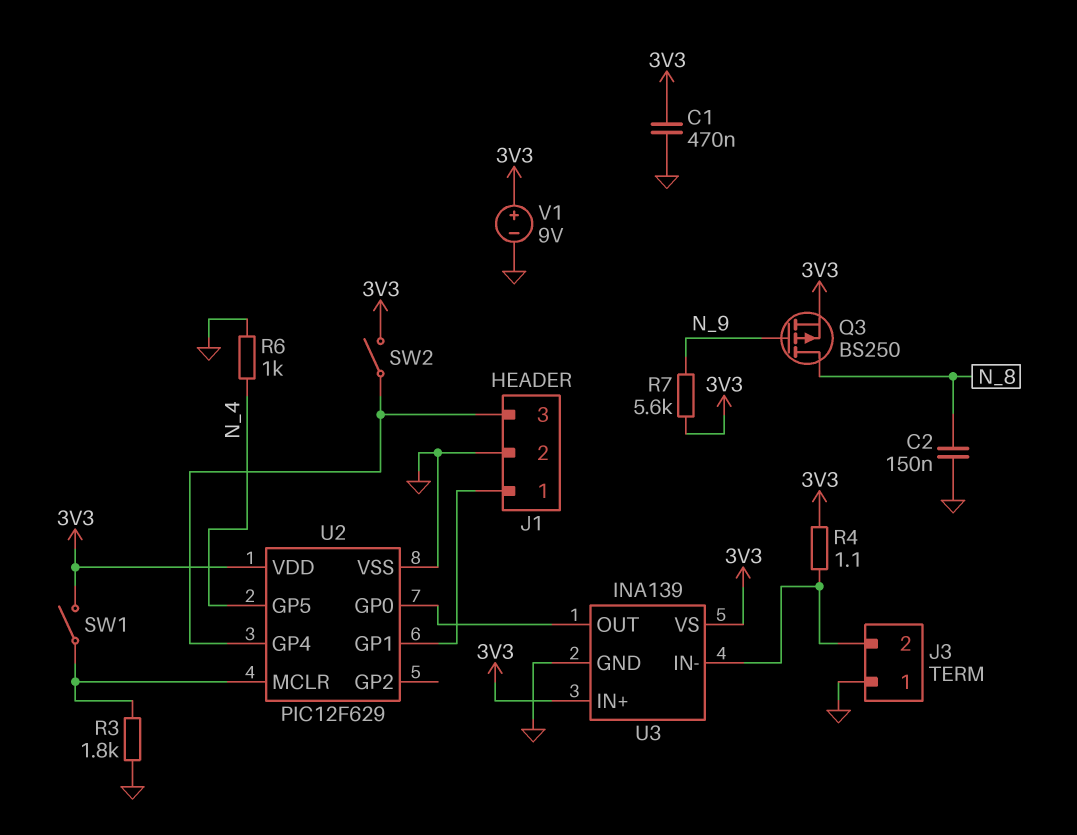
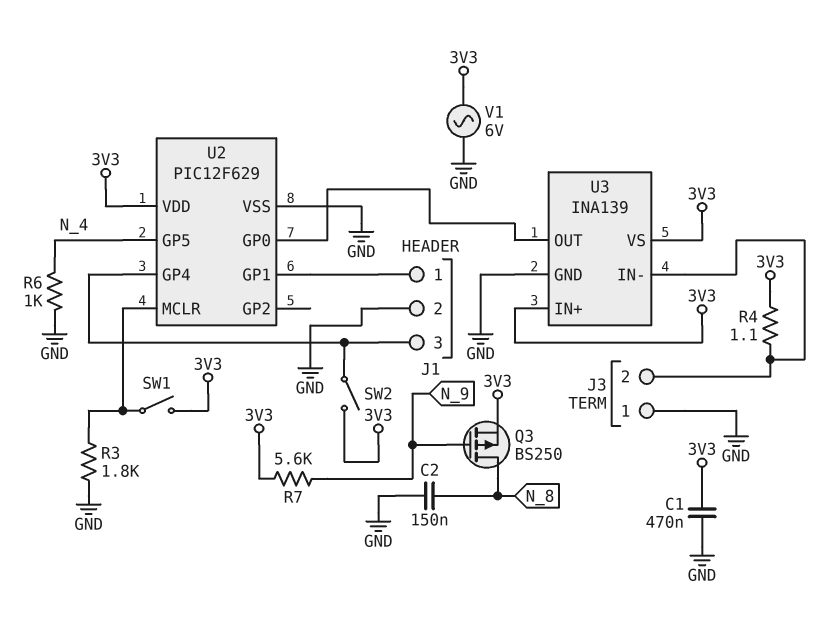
V1: 9V (plus 3V3, minus GND) -> AC 6V (3V3, GND)

